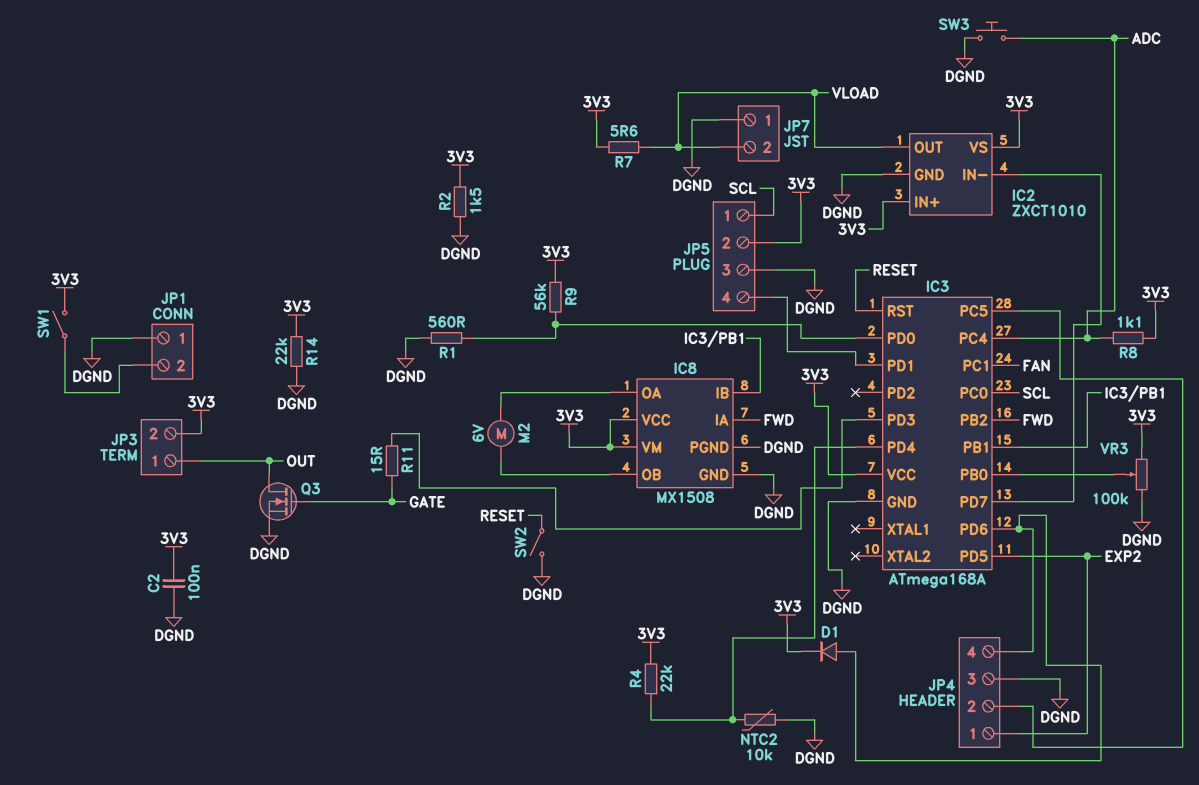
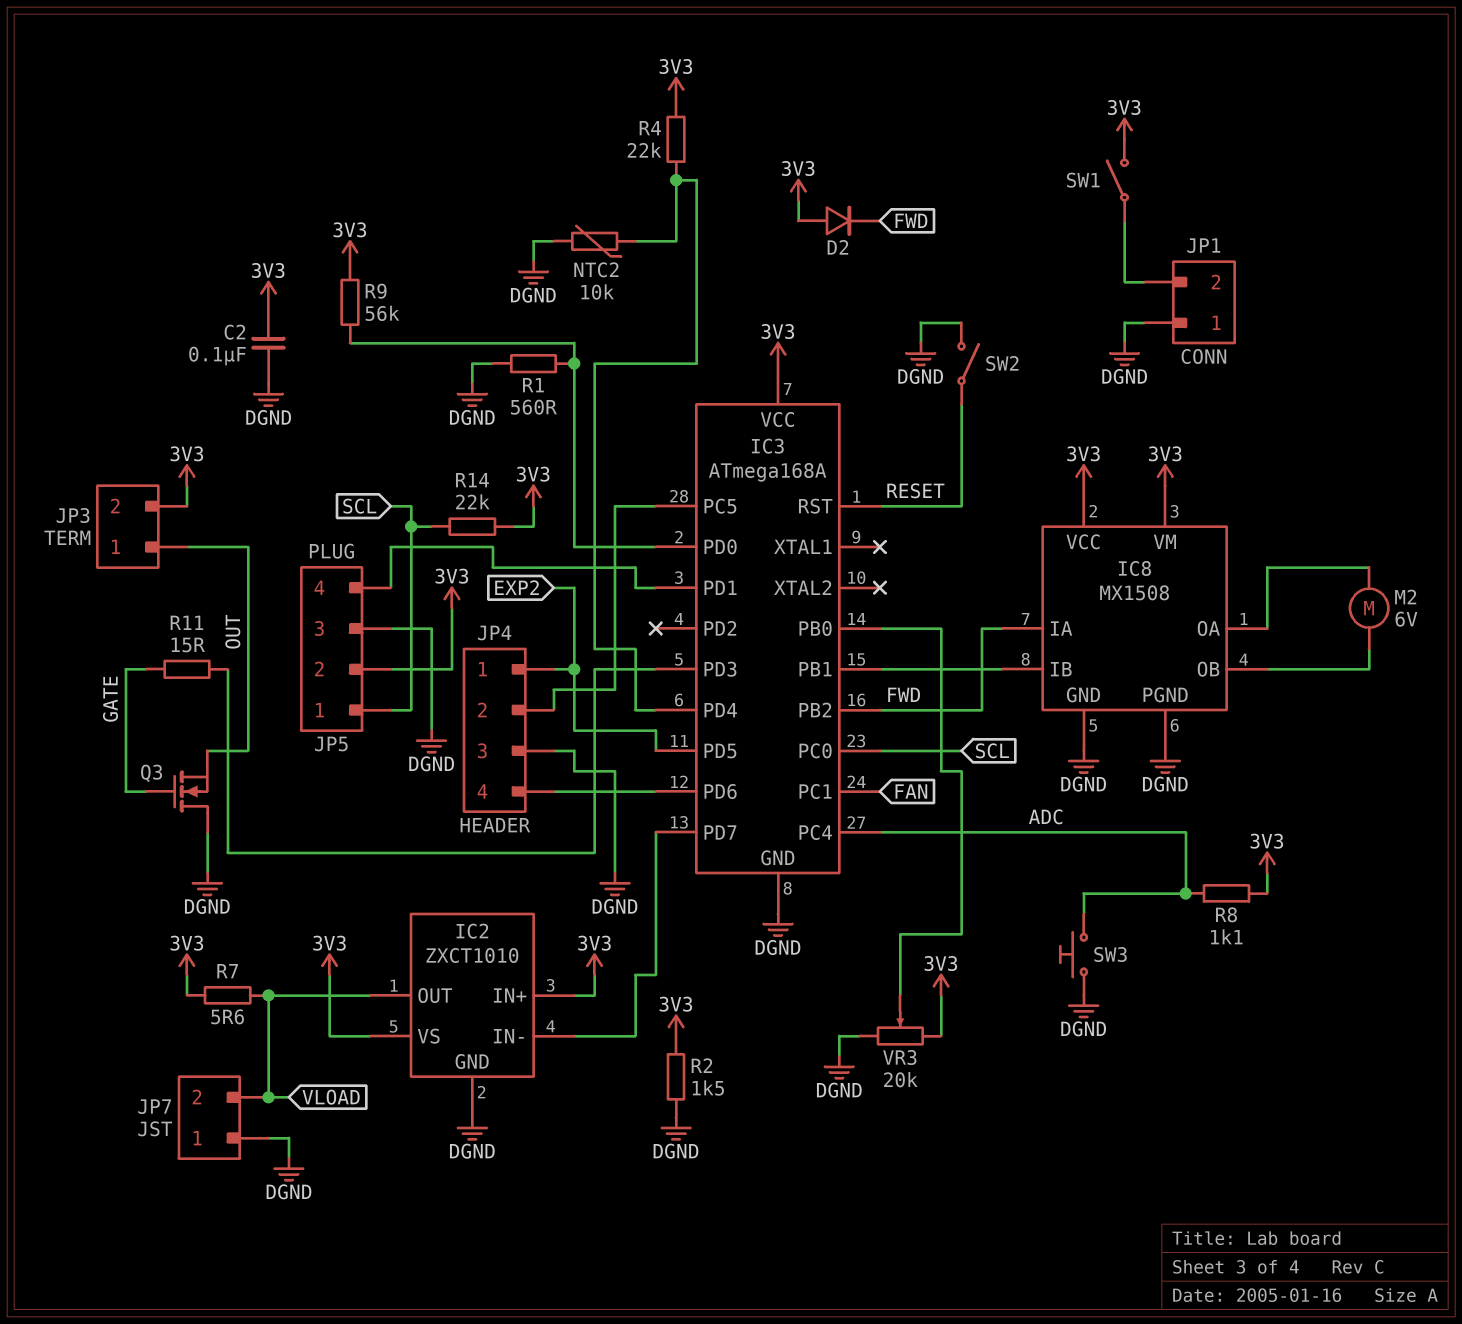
D1: diode (A IC3/PD6, K 3V3) -> none
D2: none -> diode (A 3V3, K FWD)
Q3: NMOS (G GATE, D OUT, S DGND) -> NMOS (G GATE, D DGND, S OUT)
R14: 22k (3V3, DGND) -> 22k (3V3, SCL)
VR3: 100k (3V3, DGND, wiper IC3/PB0) -> 20k (3V3, DGND, wiper IC3/PB0)

